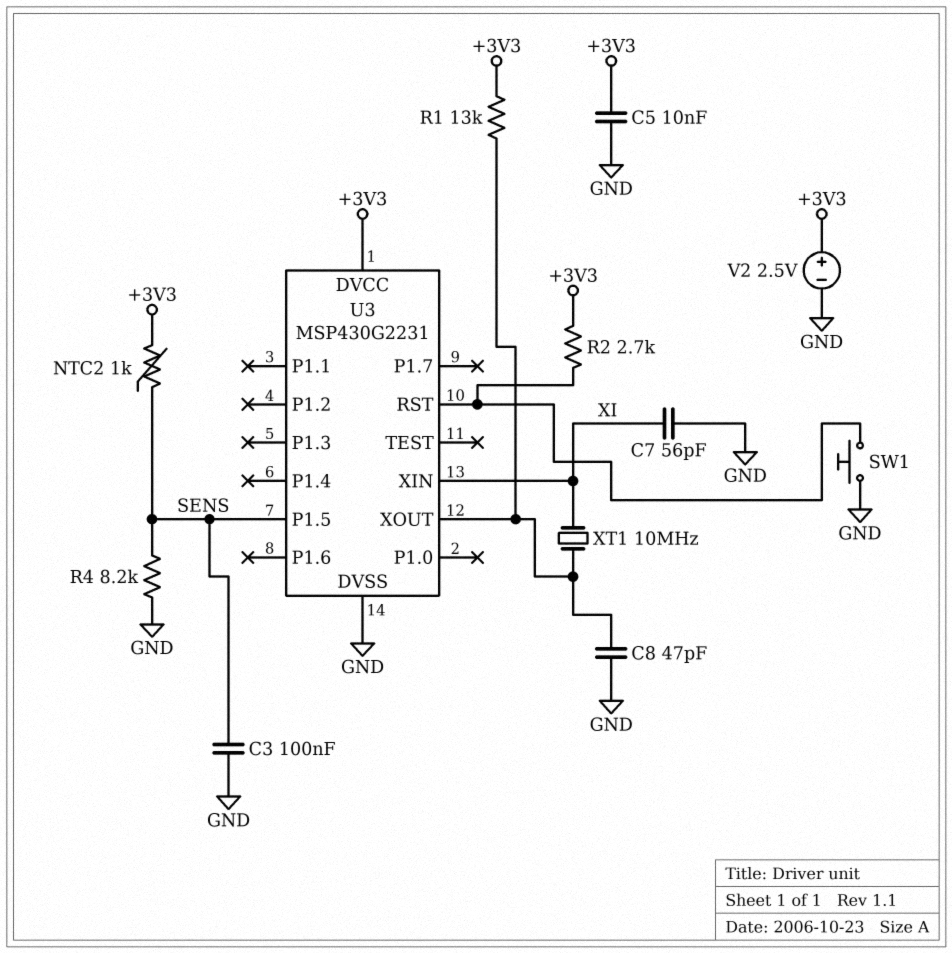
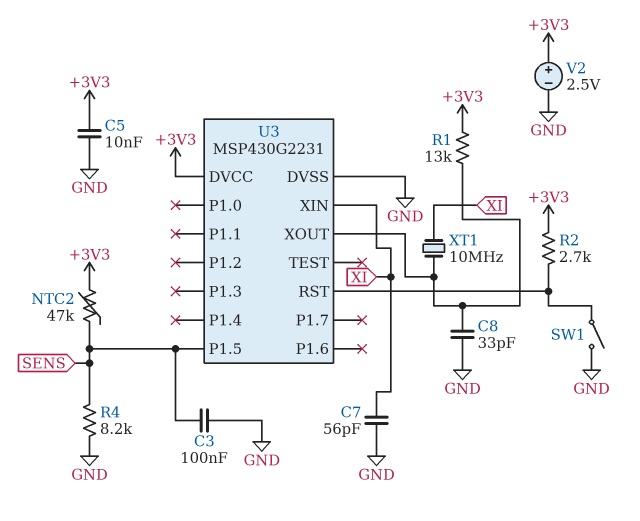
C8: 47pF (GND, U3/XOUT) -> 33pF (GND, U3/XOUT)
NTC2: 1k (+3V3, SENS) -> 47k (+3V3, SENS)
SW1: button (GND, U3/RST) -> switch (GND, U3/RST)

